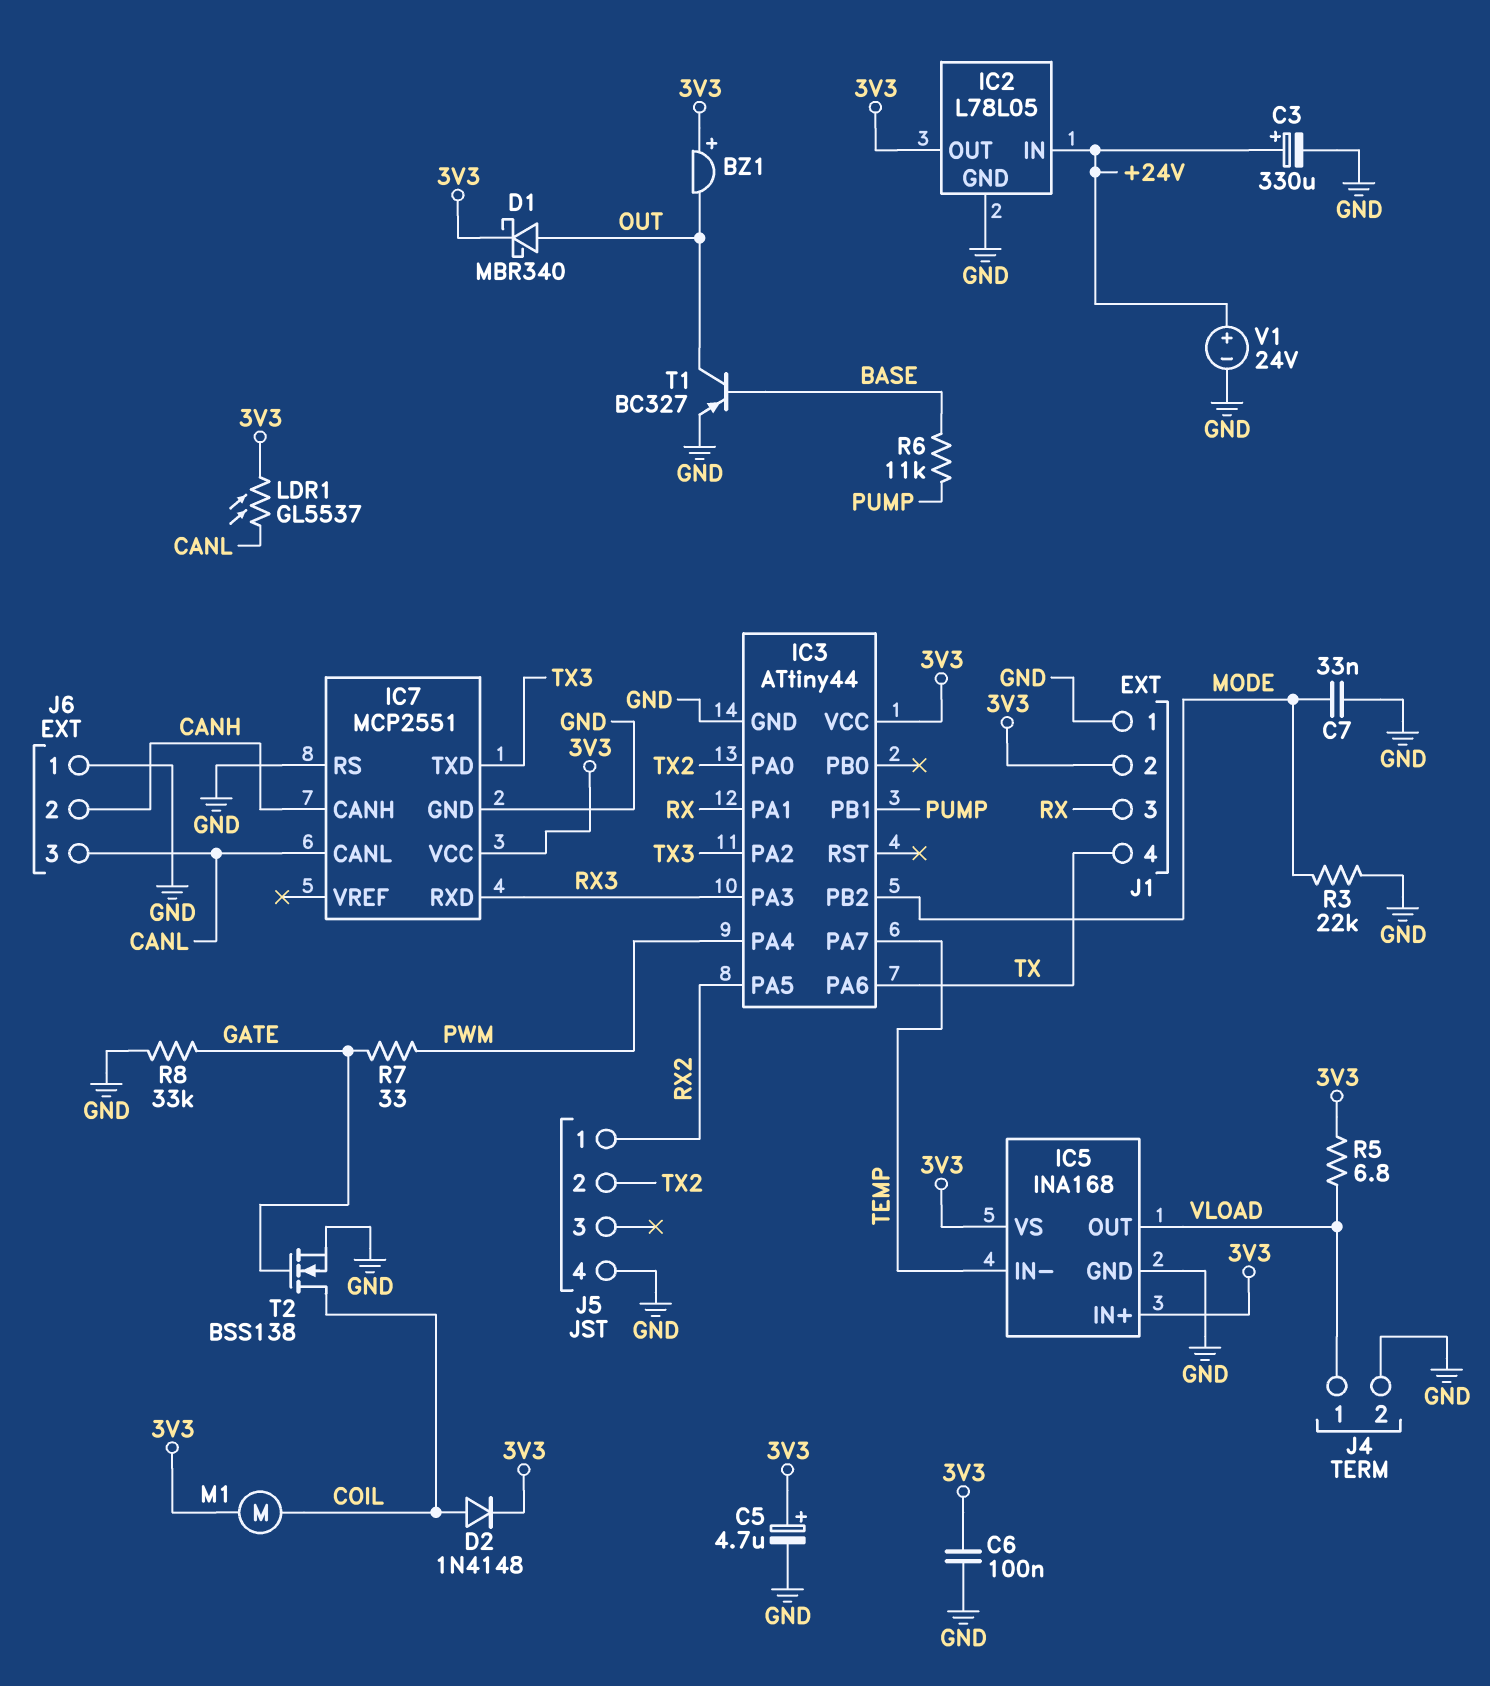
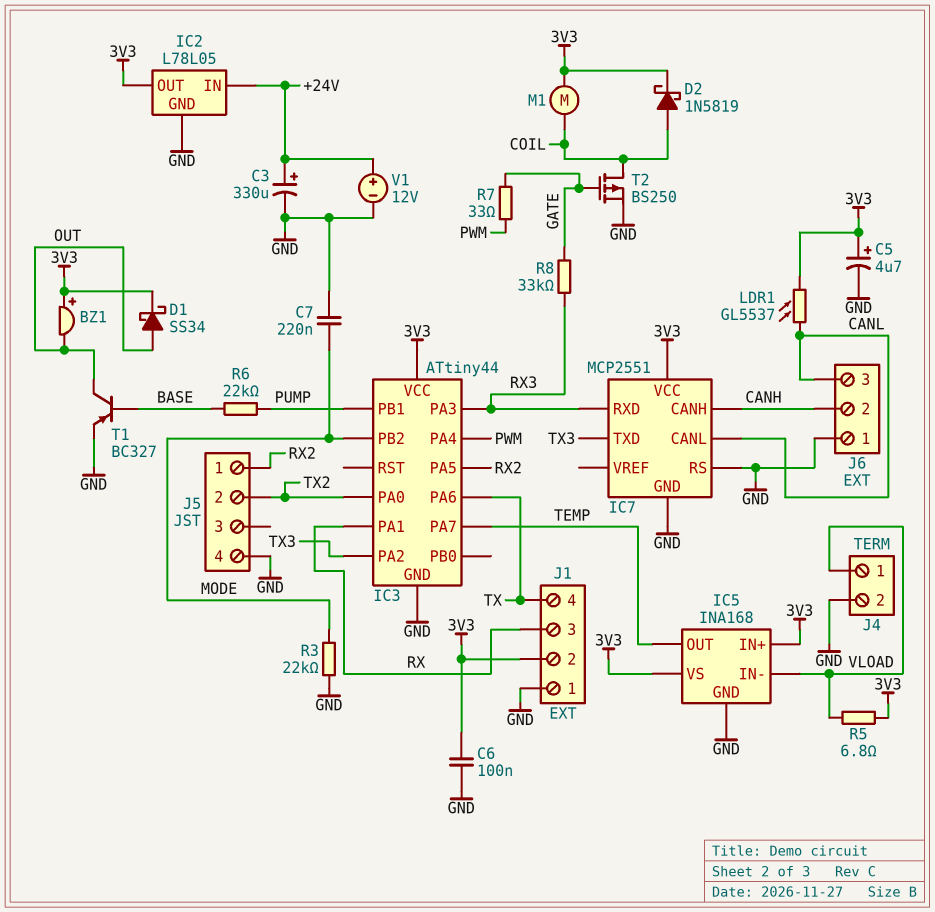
C7: 33nF (GND, MODE) -> 220nF (GND, MODE)
D1: schottky MBR340 (A OUT, K 3V3) -> schottky SS34 (A OUT, K 3V3)
D2: diode 1N4148 (A COIL, K 3V3) -> schottky 1N5819 (A COIL, K 3V3)
IC5 pin IN-: TEMP -> VLOAD
IC5 pin OUT: VLOAD -> TEMP
R6: 11k (BASE, PUMP) -> 22k (BASE, PUMP)
R8: 33k (GATE, GND) -> 33k (GATE, RX3)
T2: NMOS BSS138 (G GATE, D COIL, S GND) -> PMOS BS250 (G GATE, D COIL, S GND)
V1: 24V (plus +24V, minus GND) -> 12V (plus +24V, minus GND)

